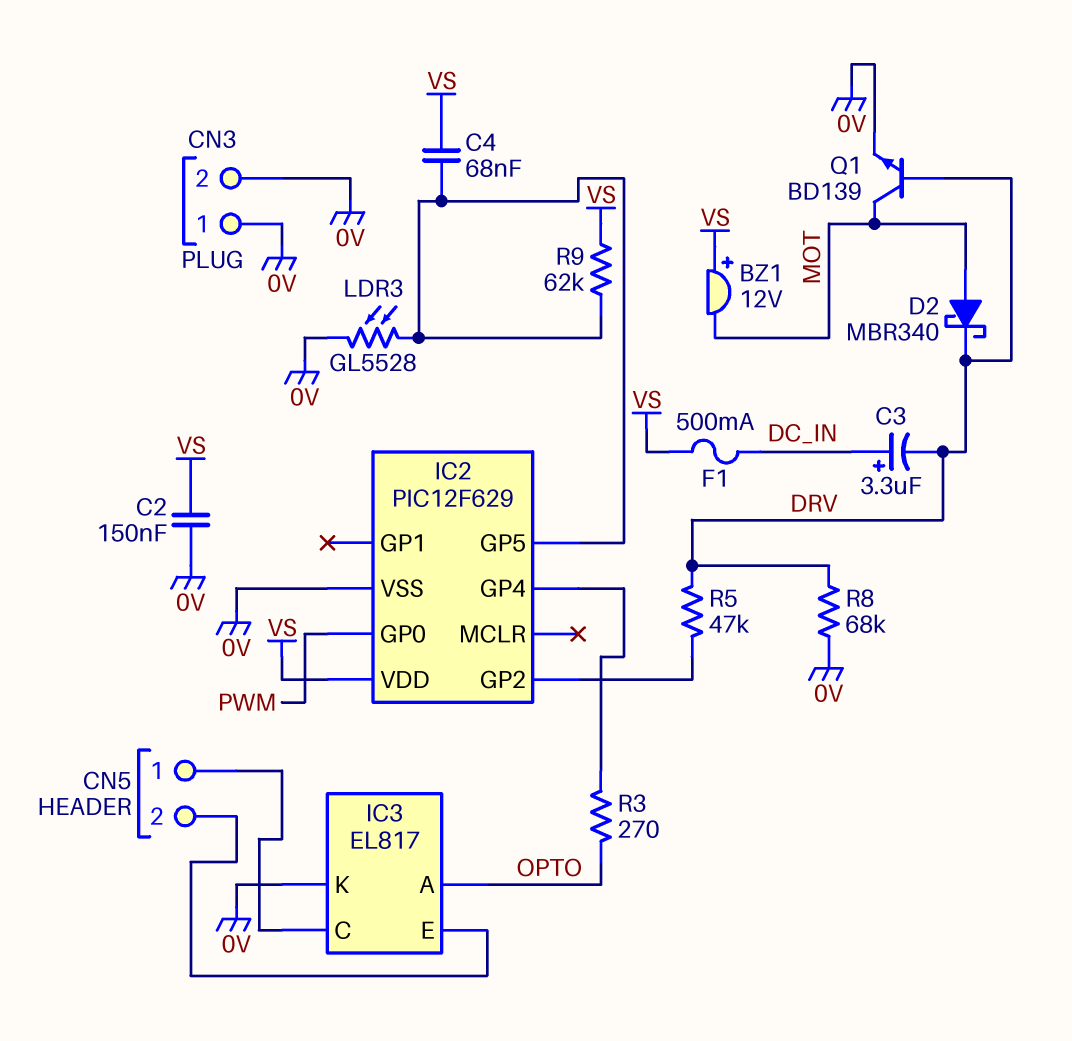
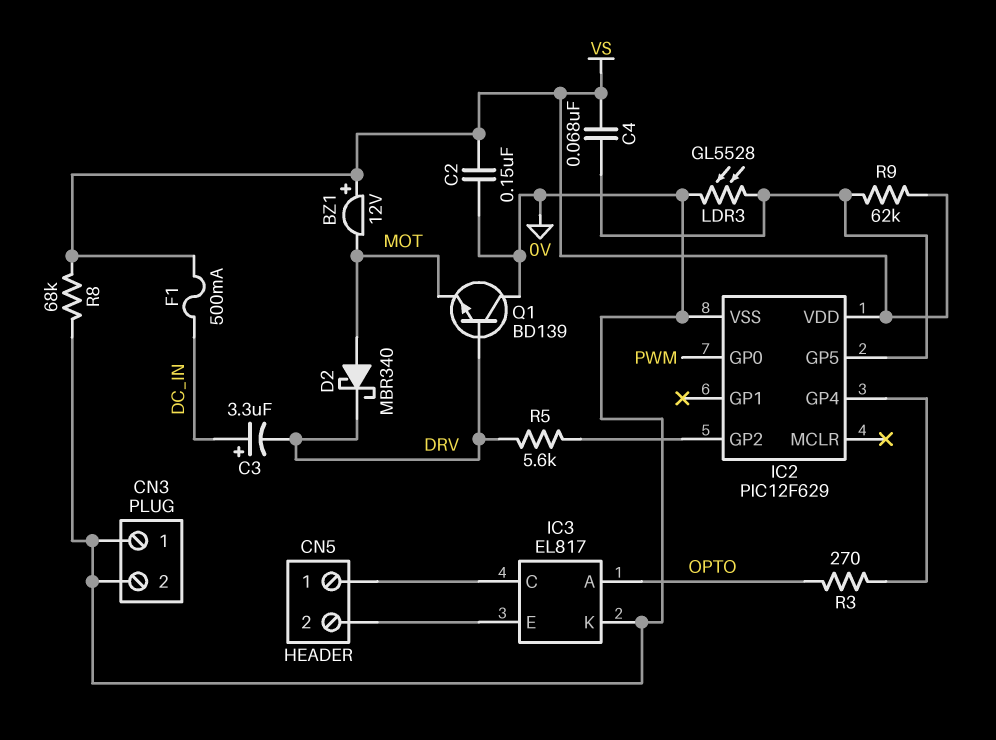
Q1: NPN BD139 (B DRV, C MOT, E 0V) -> NPN BD139 (B DRV, C 0V, E MOT)
R5: 47k (DRV, IC2/GP2) -> 5.6k (DRV, IC2/GP2)
R8: 68k (0V, DRV) -> 68k (0V, VS)

